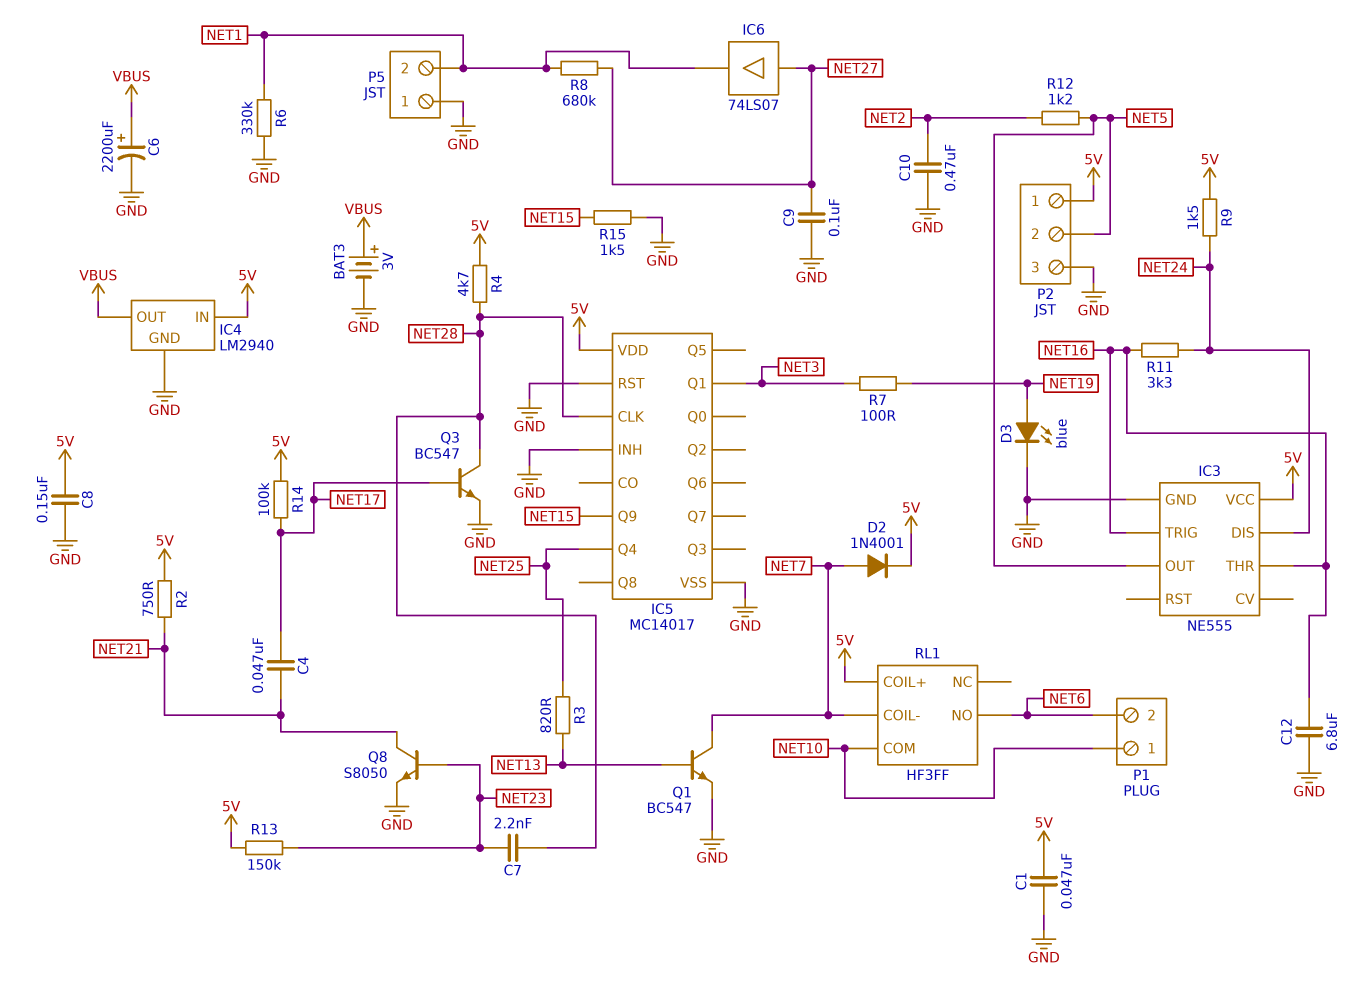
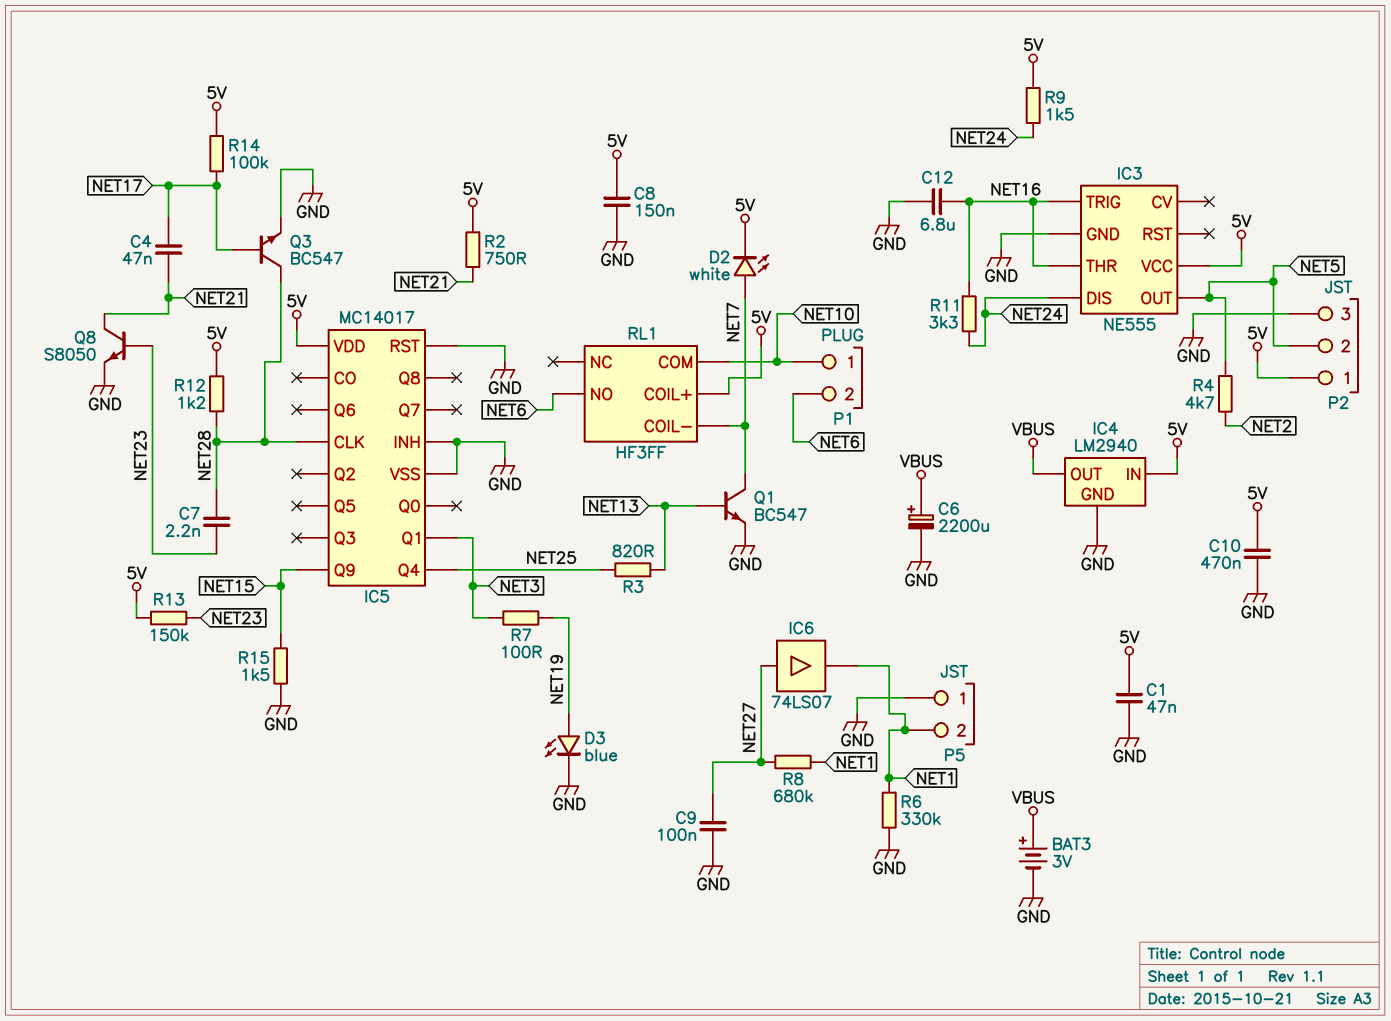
C10: 470nF (GND, NET2) -> 470nF (5V, GND)
D2: diode 1N4001 (A NET7, K 5V) -> LED white (A NET7, K 5V)
R4: 4.7k (5V, NET28) -> 4.7k (NET2, NET5)
R12: 1.2k (NET2, NET5) -> 1.2k (5V, NET28)

